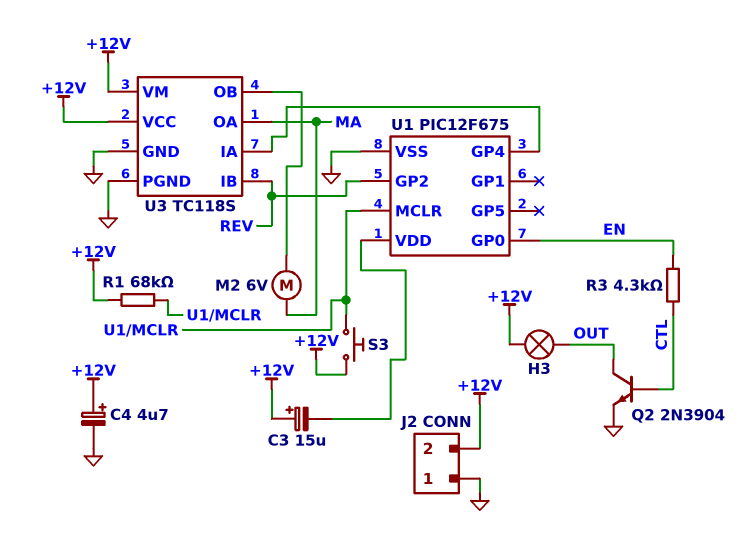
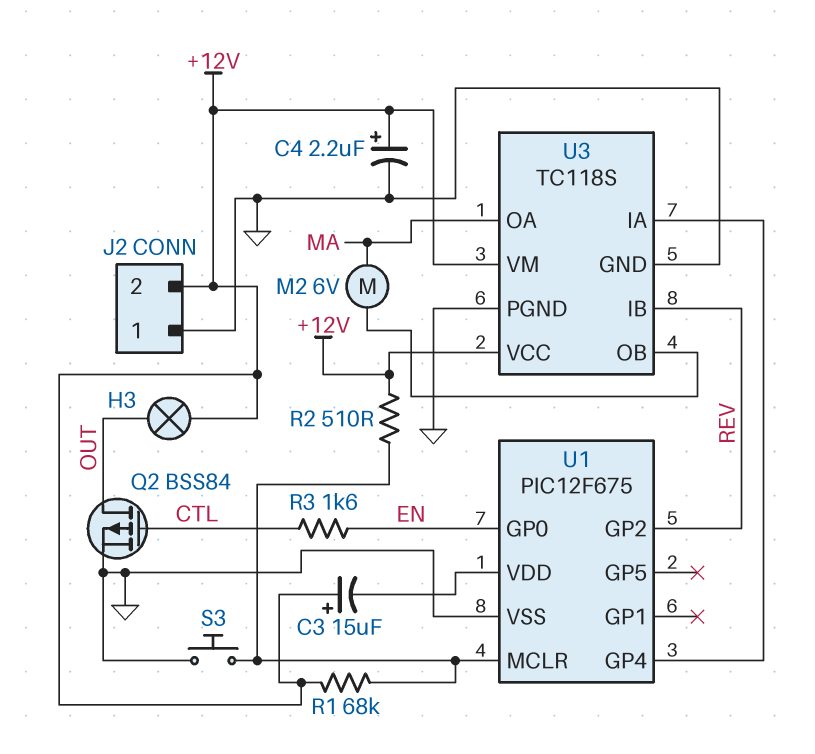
C4: 4.7uF (plus +12V, minus GND) -> 2.2uF (plus +12V, minus GND)
Q2: NPN 2N3904 (B CTL, C OUT, E GND) -> PMOS BSS84 (G CTL, D OUT, S GND)
R2: none -> 510 (+12V, U1/MCLR)
R3: 4.3k (CTL, EN) -> 1.6k (CTL, EN)
S3: button (+12V, U1/MCLR) -> button (GND, U1/MCLR)

